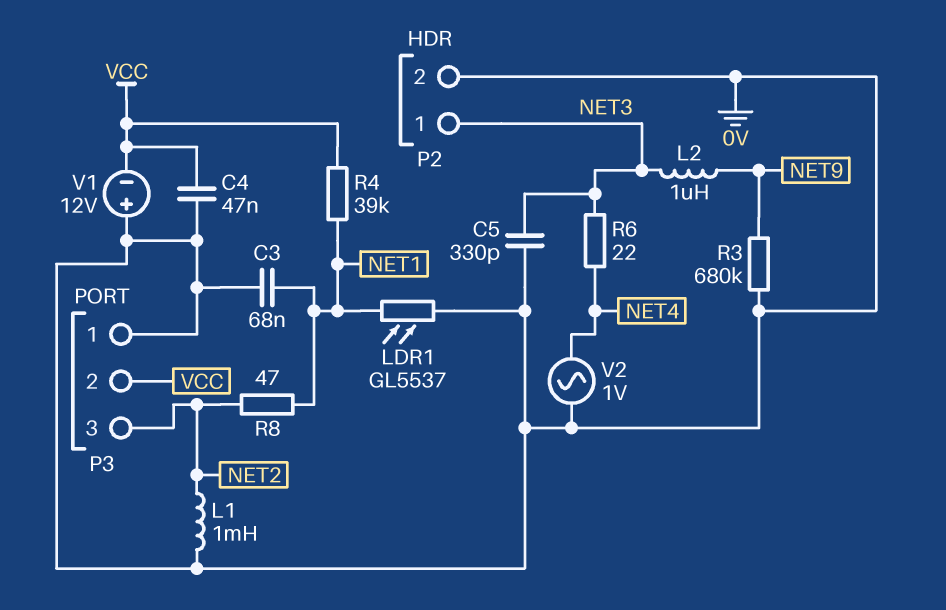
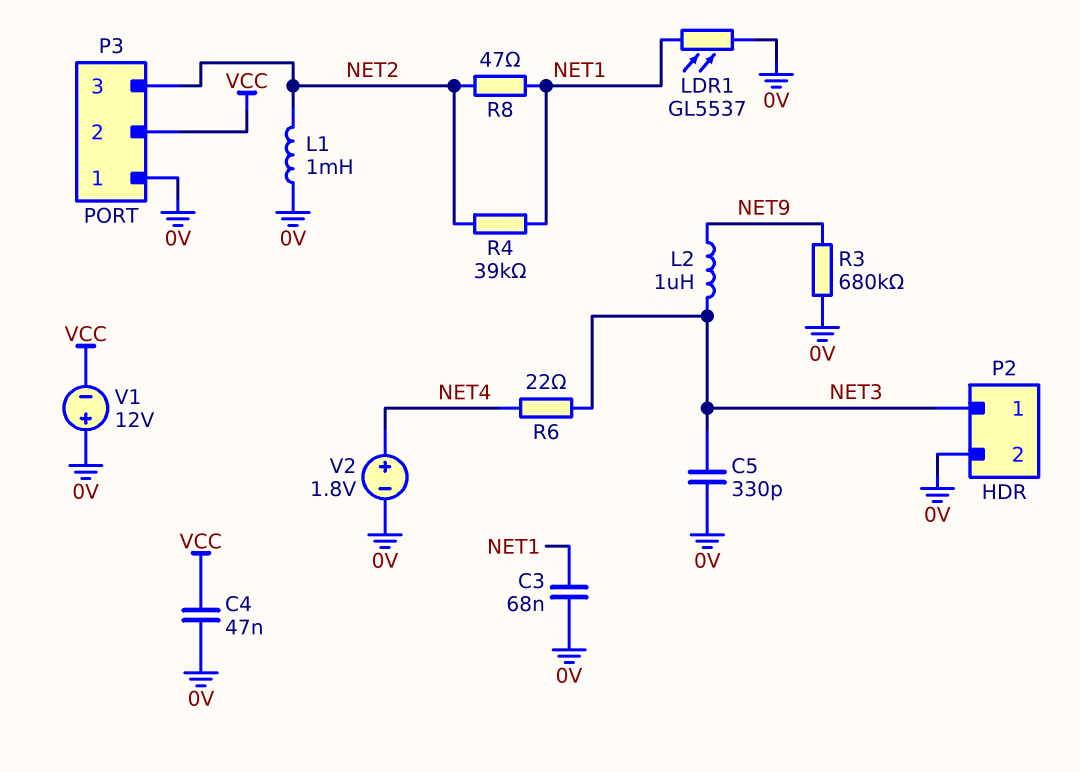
R4: 39k (NET1, VCC) -> 39k (NET1, NET2)
V2: AC 1V (0V, NET4) -> 1.8V (plus NET4, minus 0V)

